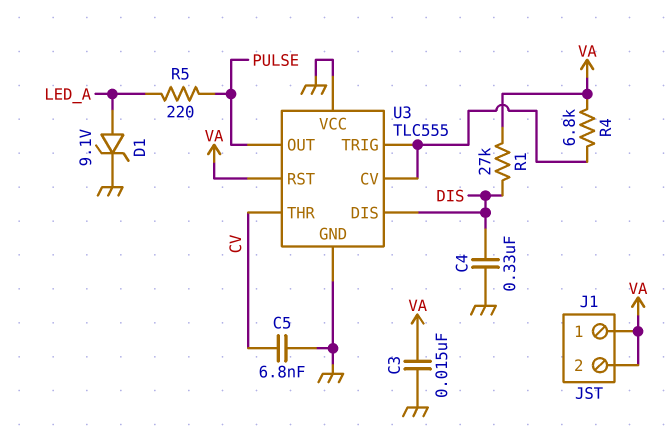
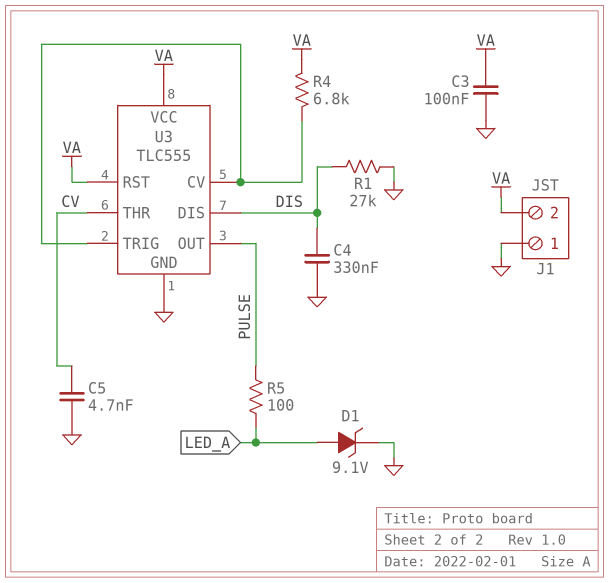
C3: 15nF (GND, VA) -> 100nF (GND, VA)
C5: 6.8nF (CV, GND) -> 4.7nF (CV, GND)
J1 pin 1: VA -> GND
R1: 27k (DIS, VA) -> 27k (DIS, GND)
R5: 220 (LED_A, PULSE) -> 100 (LED_A, PULSE)
U3 pin VCC: GND -> VA

